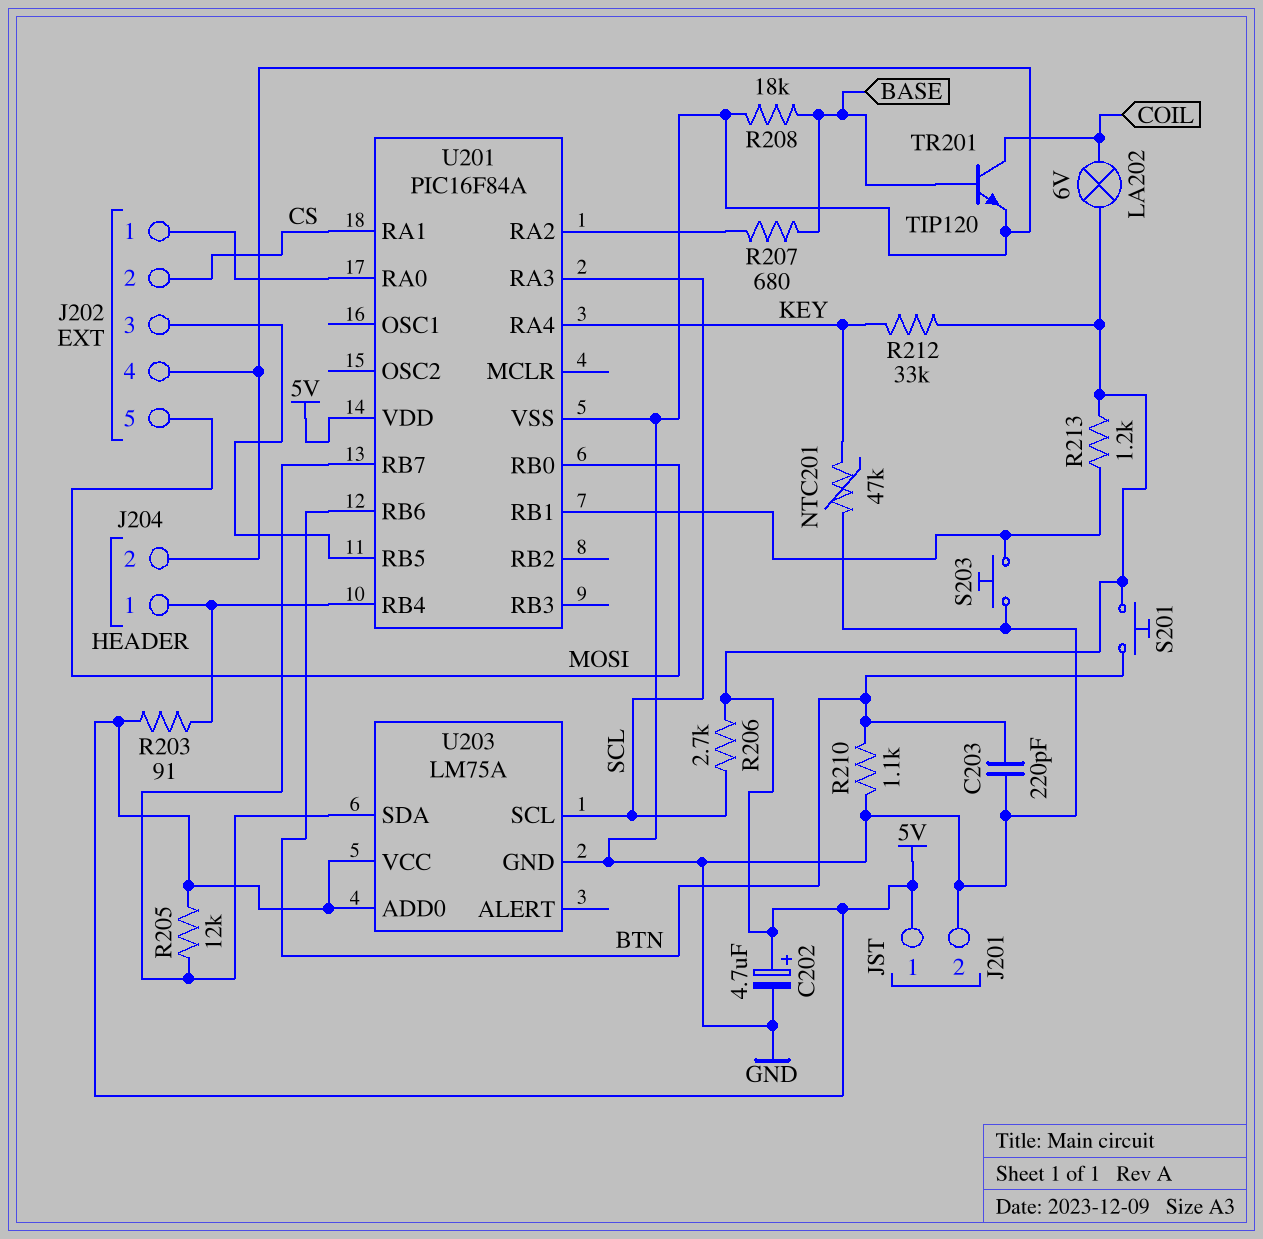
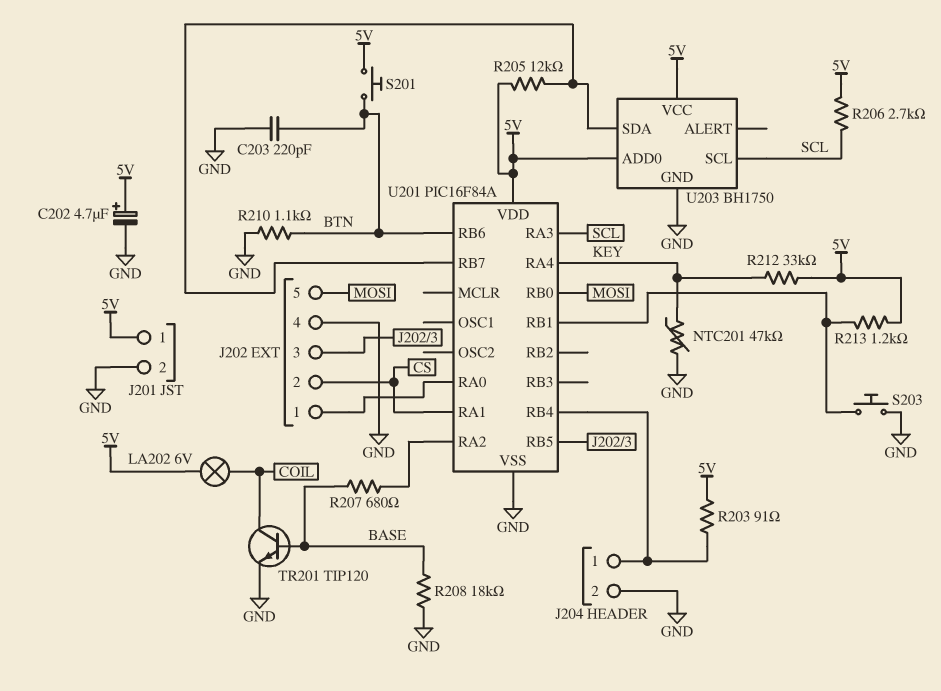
U203: LM75A -> BH1750

